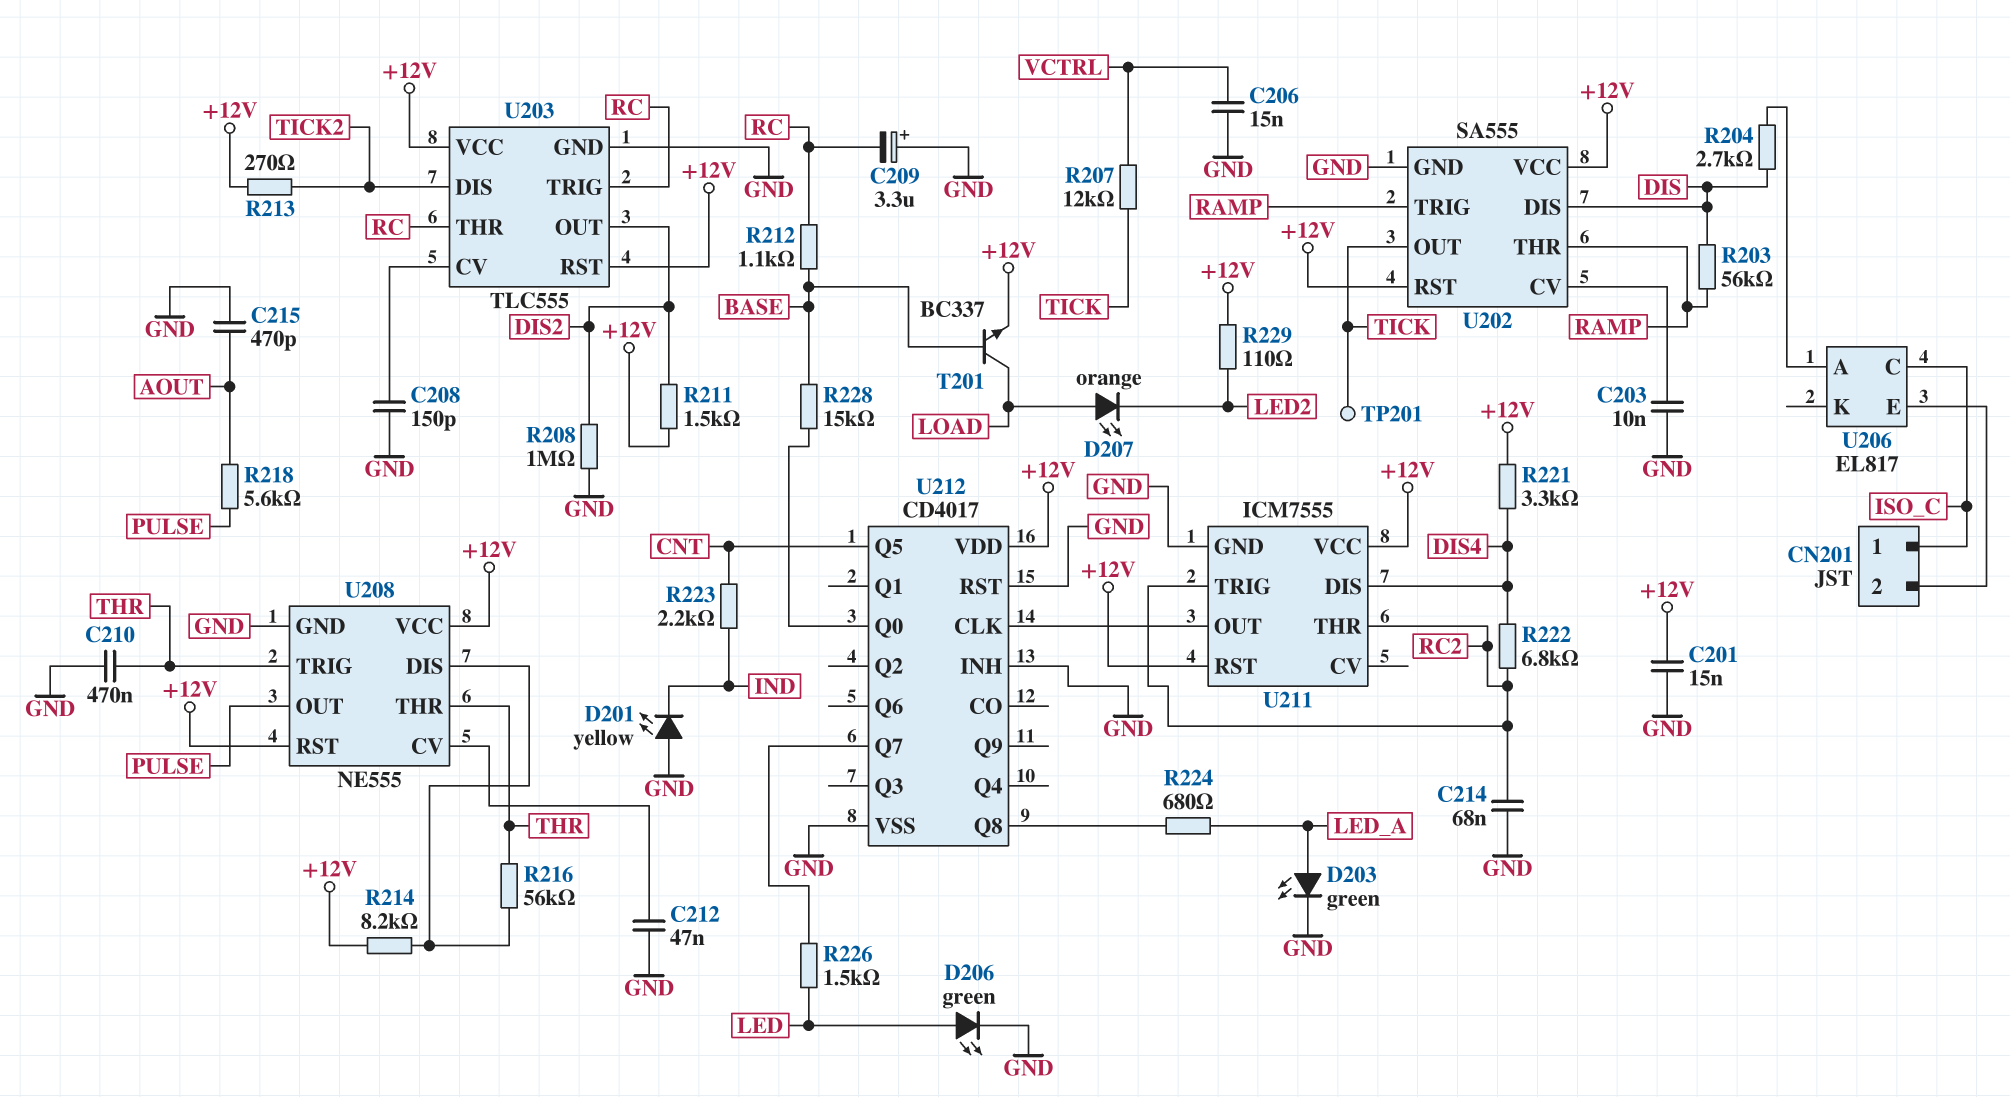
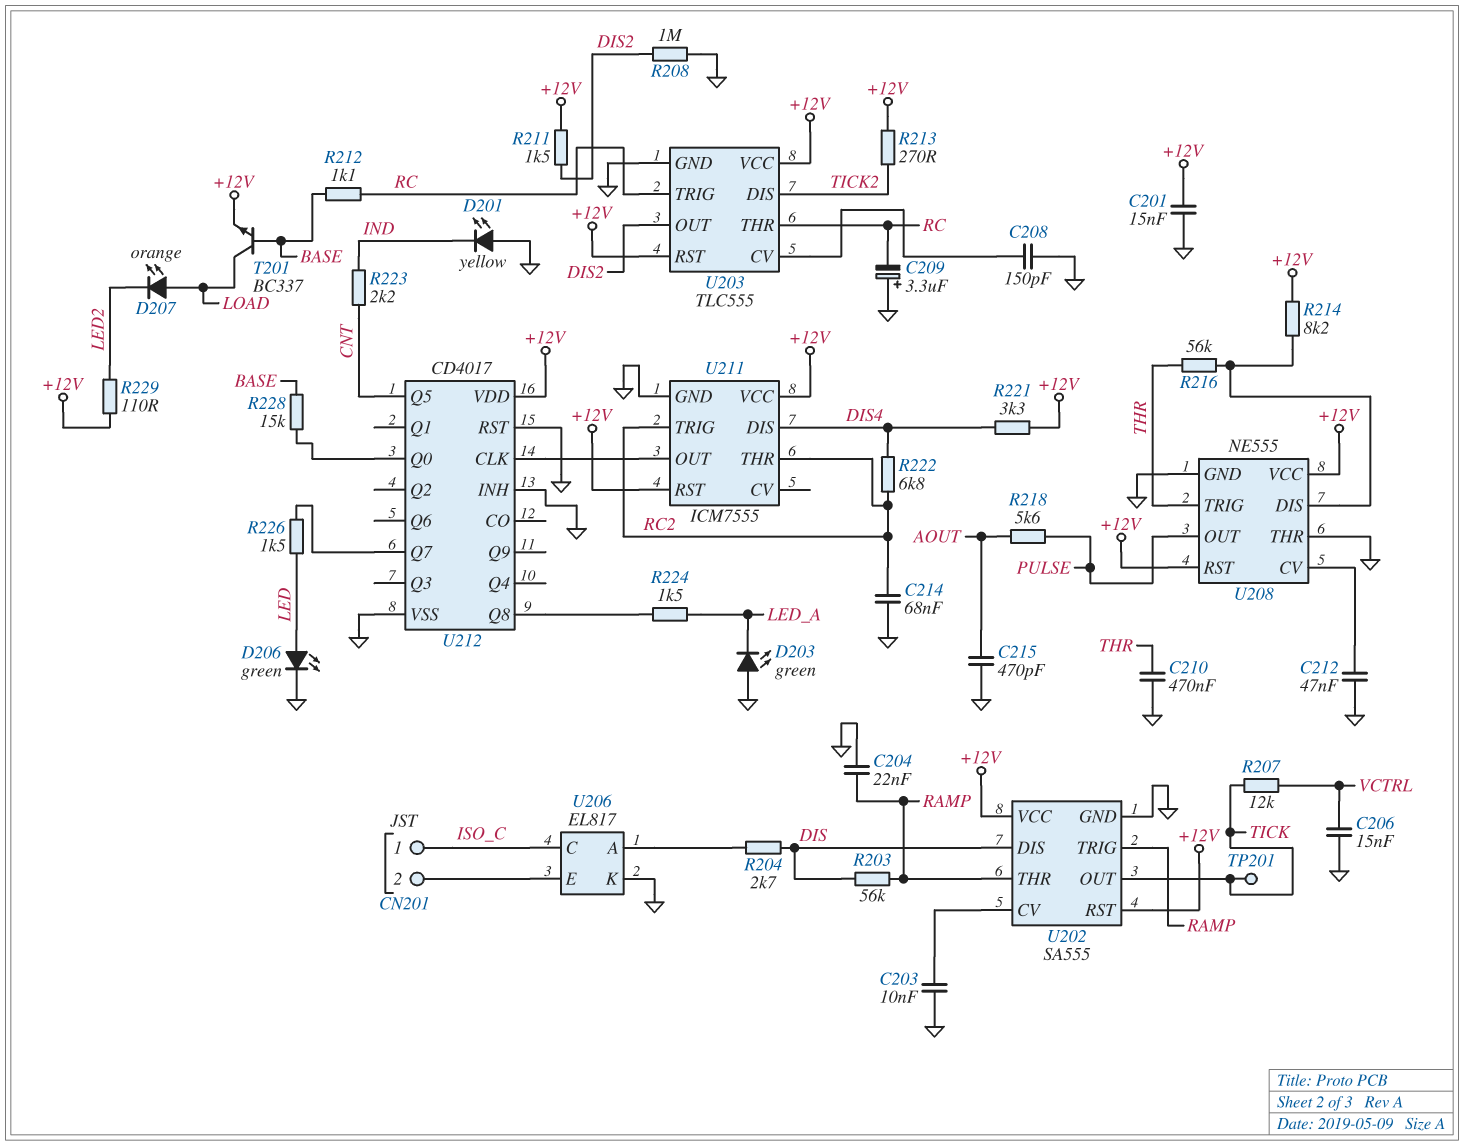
C204: none -> 22nF (GND, RAMP)
D203: LED green (A LED_A, K GND) -> LED green (A GND, K LED_A)
R224: 680 (LED_A, U212/Q8) -> 1.5k (LED_A, U212/Q8)
U206 pin K: none -> GND
U208 pin THR: THR -> GND

